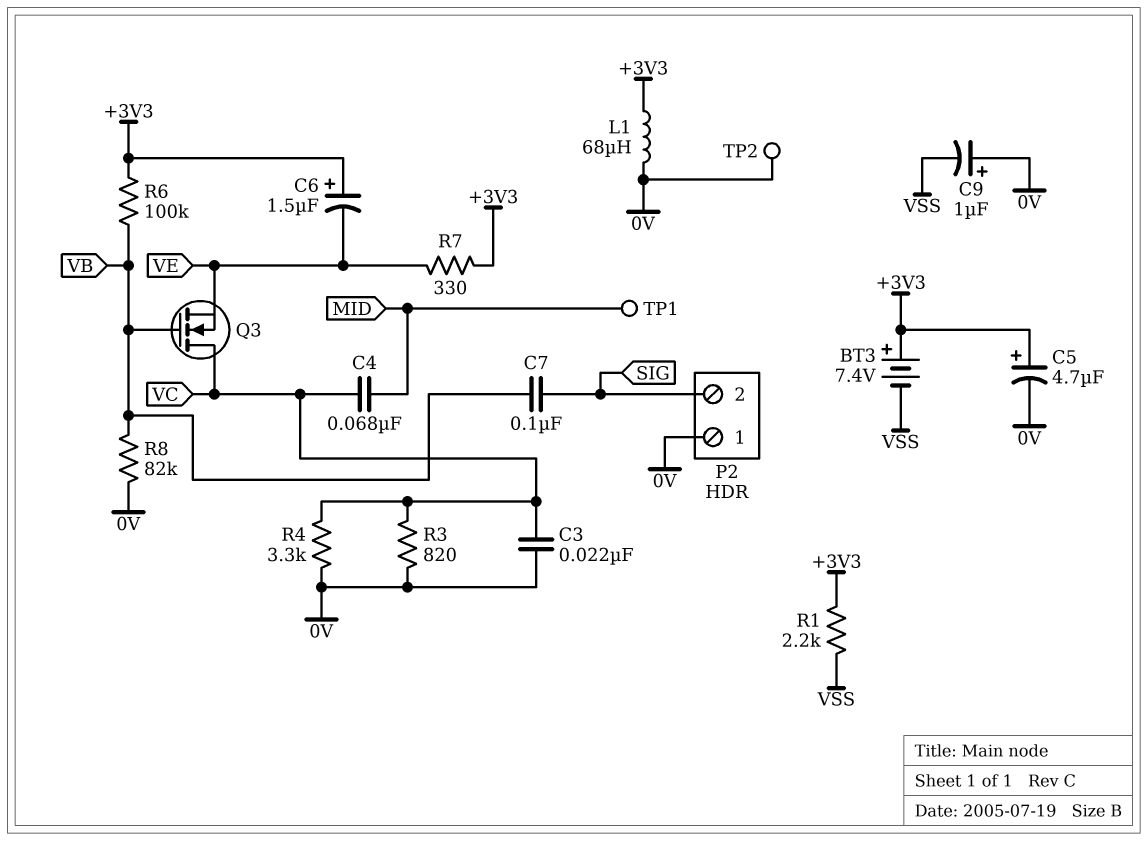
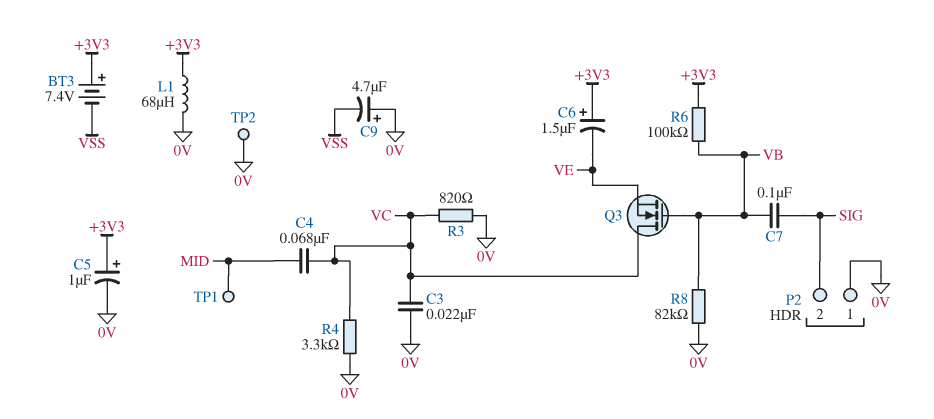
C5: 4.7uF (plus +3V3, minus 0V) -> 1uF (plus +3V3, minus 0V)
C9: 1uF (plus 0V, minus VSS) -> 4.7uF (plus 0V, minus VSS)
R1: 2.2k (+3V3, VSS) -> none
R7: 330 (+3V3, VE) -> none

